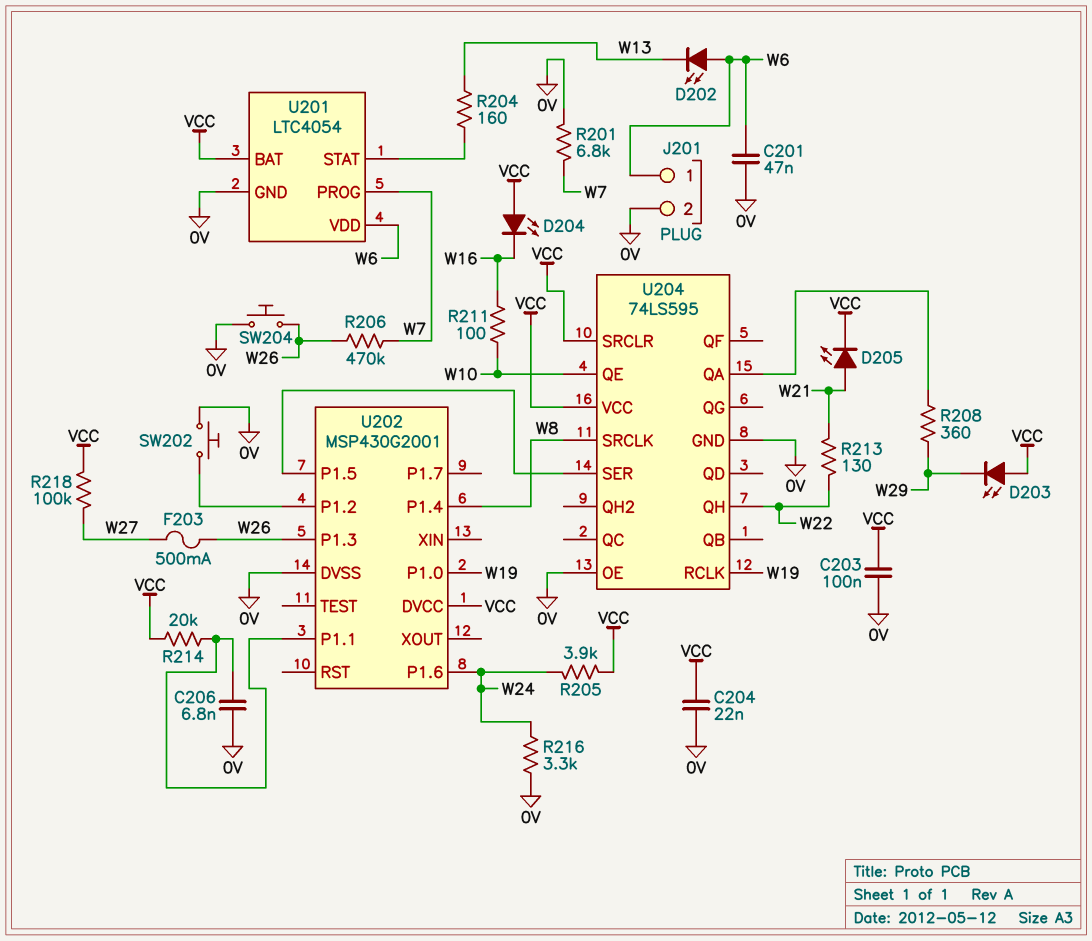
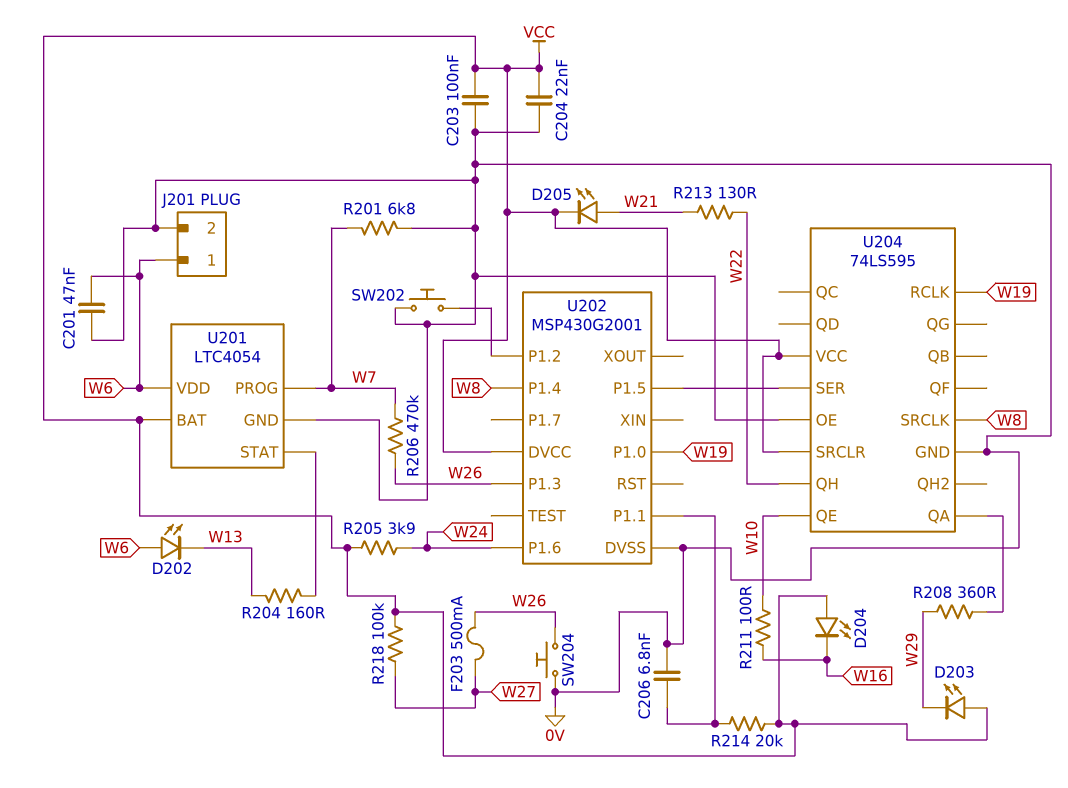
R216: 3.3k (0V, W24) -> none

